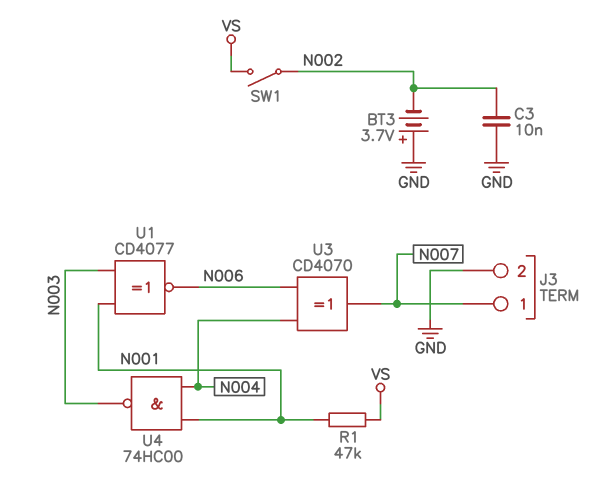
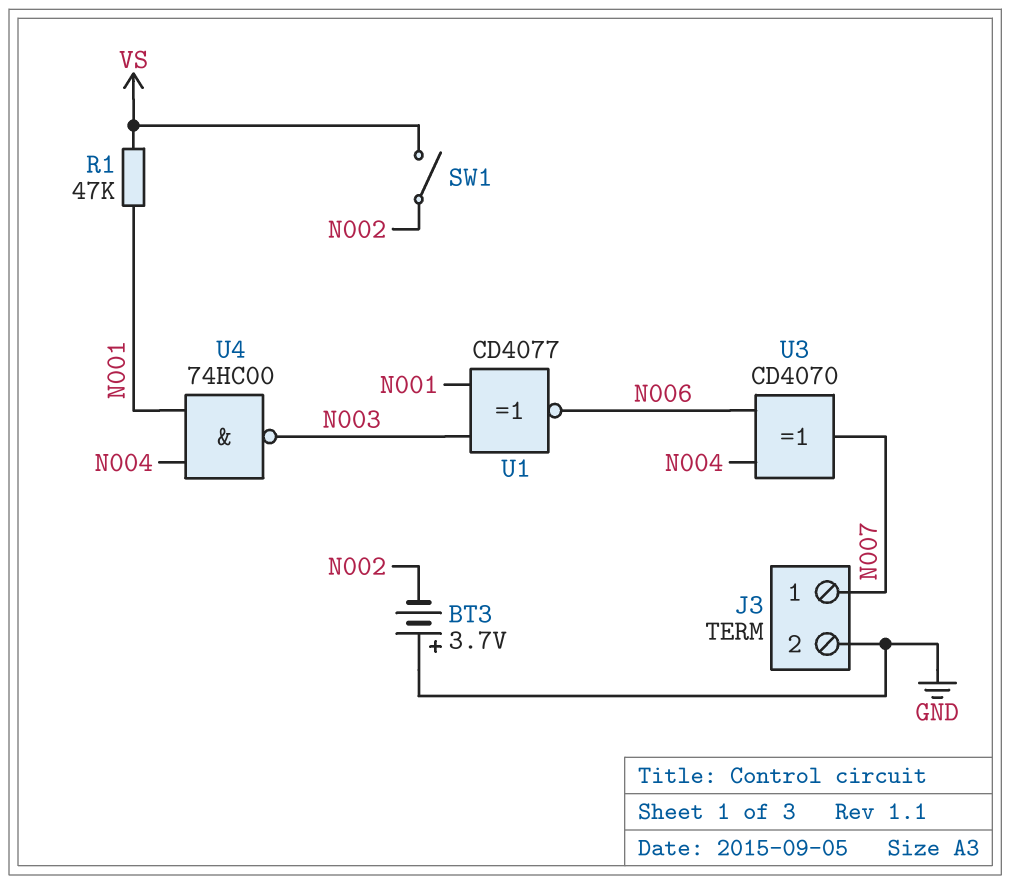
C3: 10nF (GND, N002) -> none

